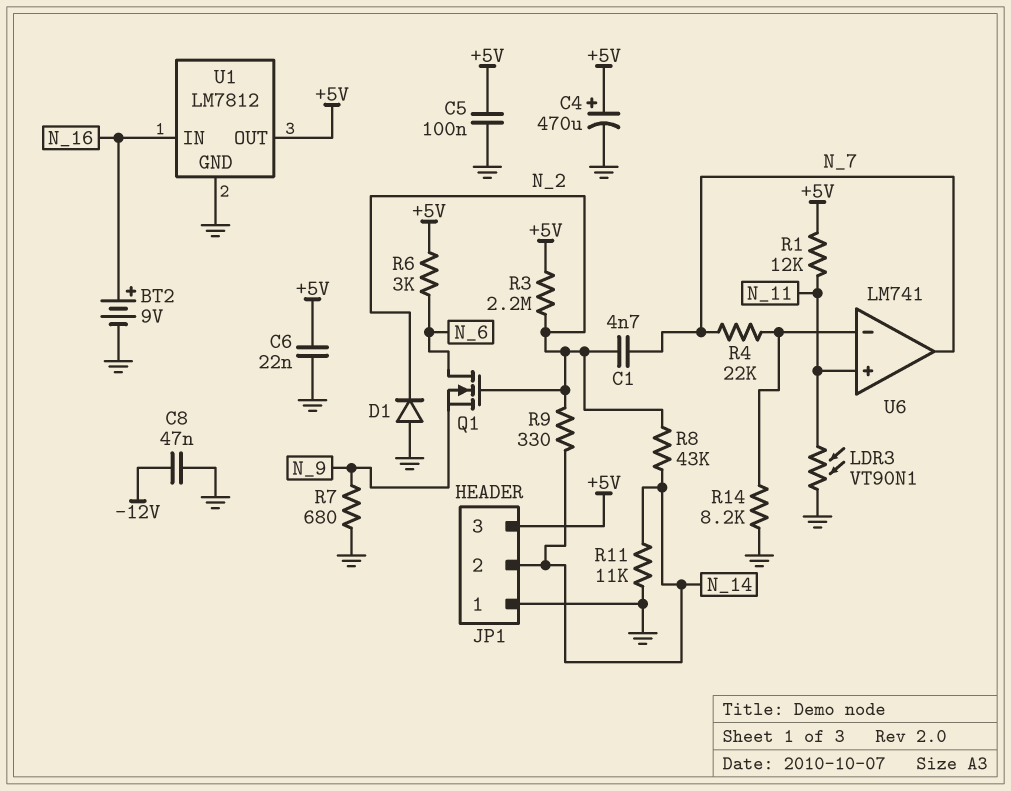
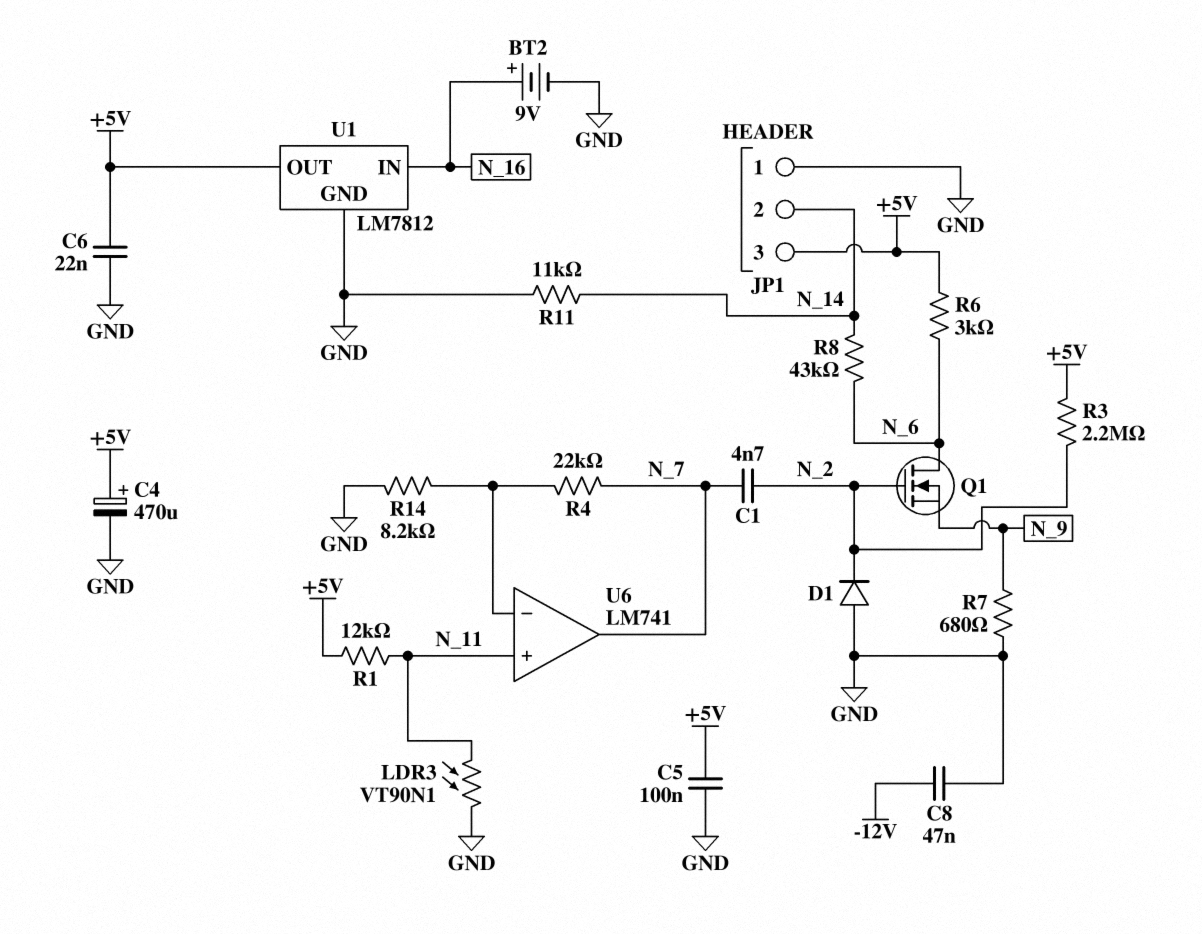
R8: 43k (N_2, N_14) -> 43k (N_6, N_14)
R9: 330 (N_2, N_14) -> none

